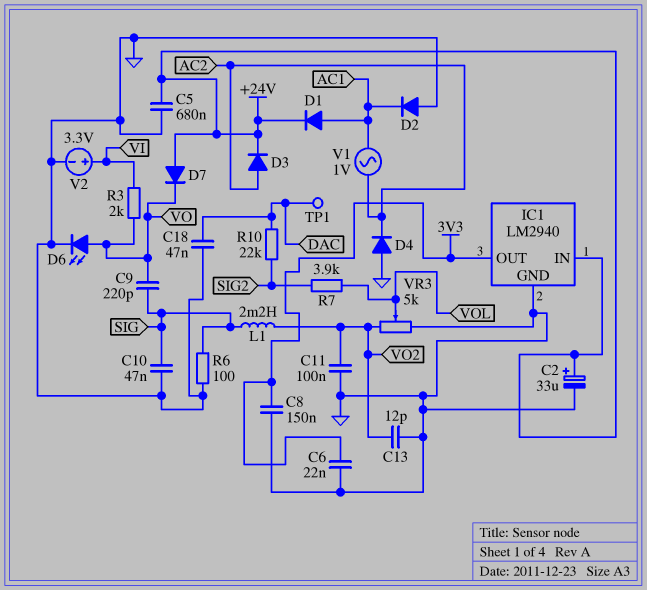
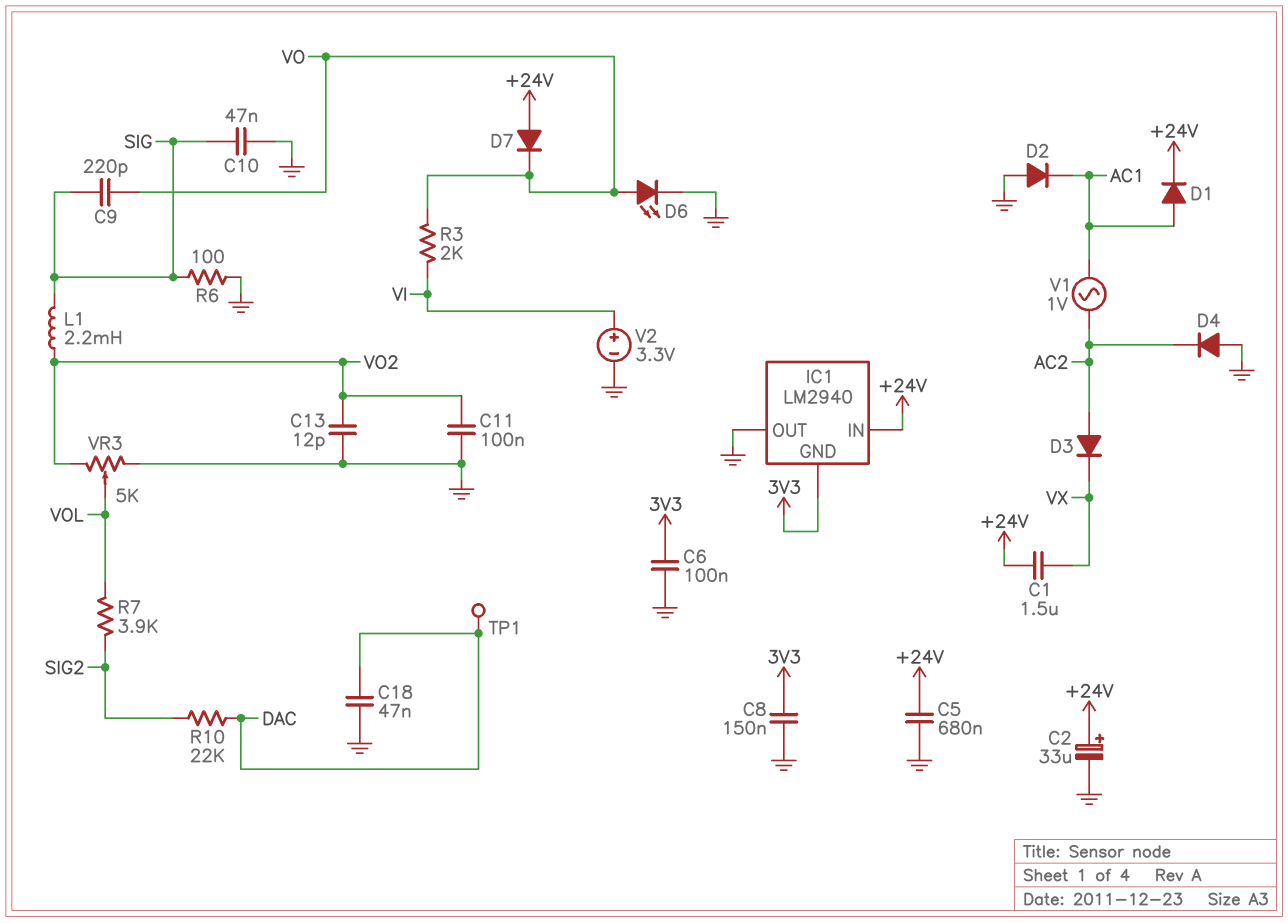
C1: none -> 1.5uF (+24V, VX)
C6: 22nF (3V3, GND) -> 100nF (3V3, GND)
D3: diode (A AC2, K +24V) -> diode (A AC2, K VX)
IC1 pin GND: GND -> 3V3
IC1 pin OUT: 3V3 -> GND

